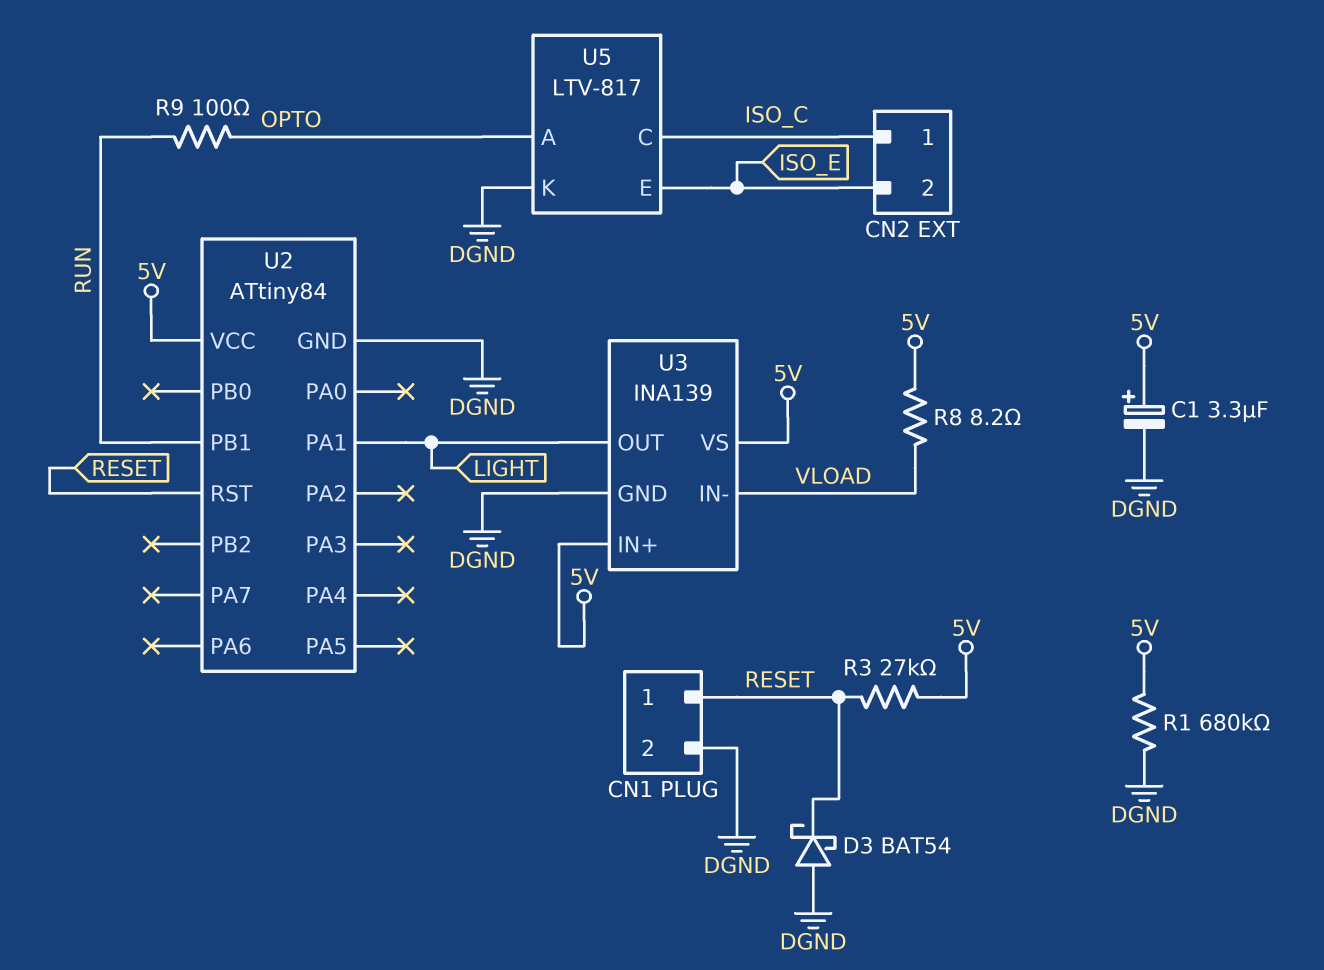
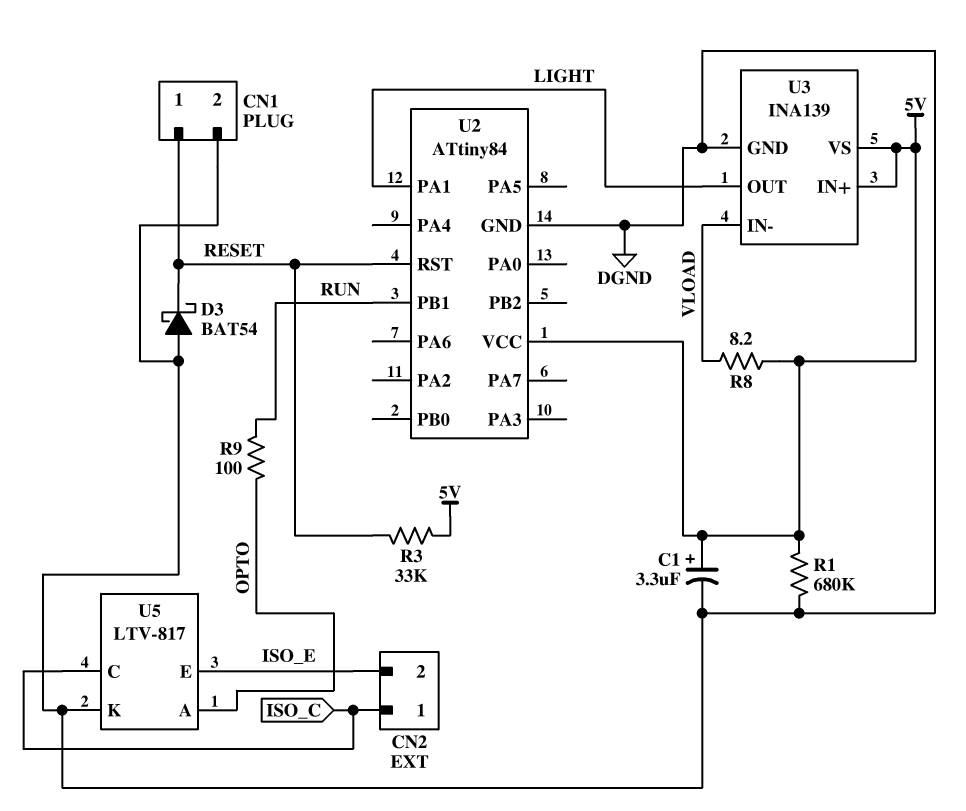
R3: 27k (5V, RESET) -> 33k (5V, RESET)

